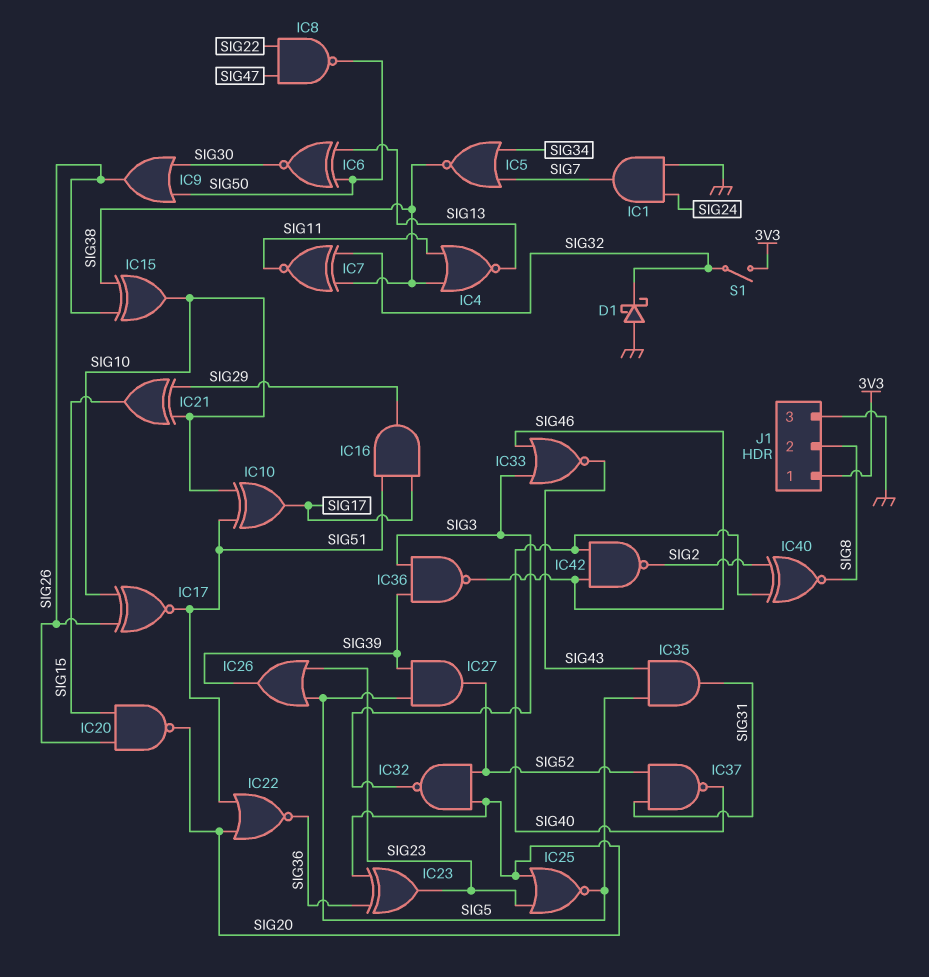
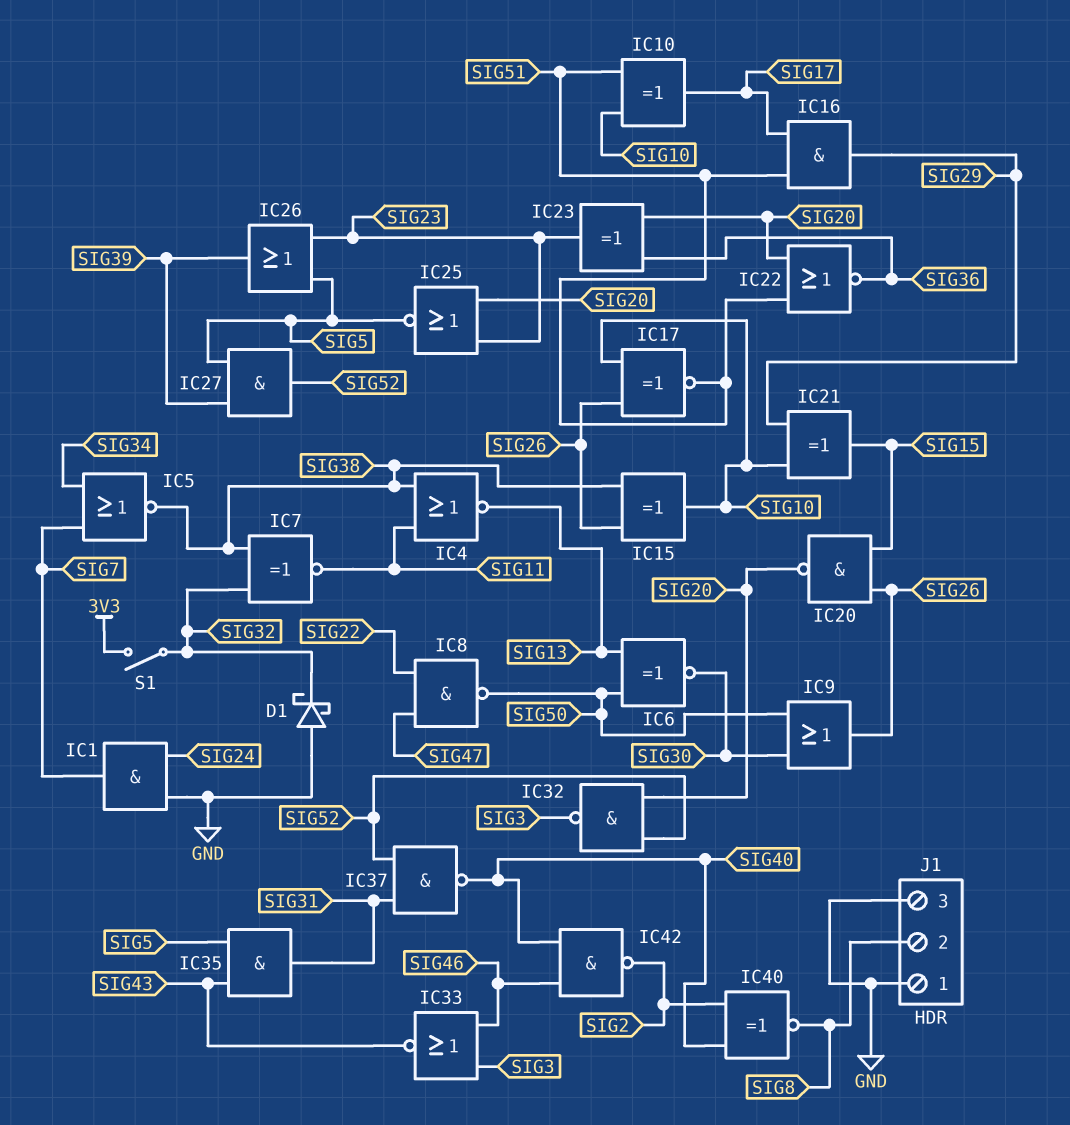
IC36: NAND (in SIG3, in SIG39, out SIG46) -> none
J1 pin 1: 3V3 -> GND

